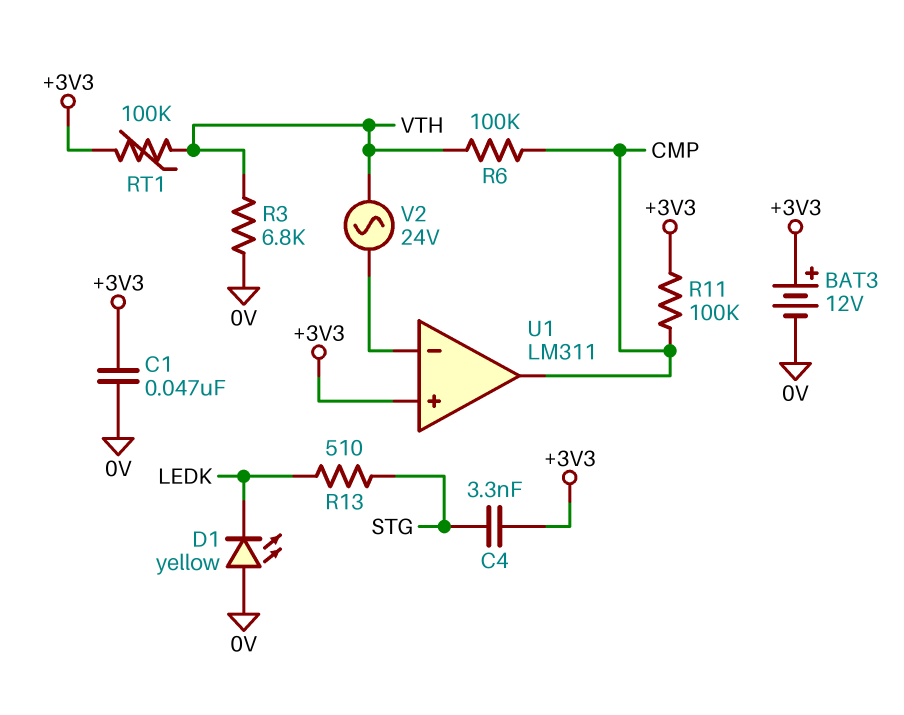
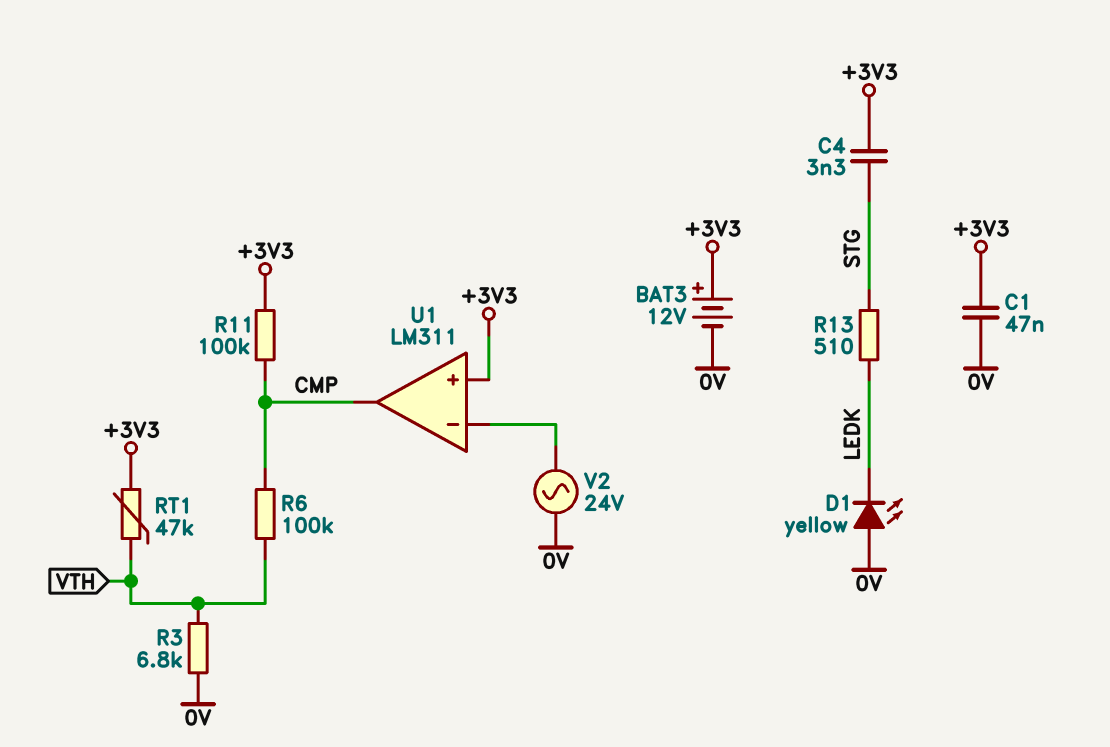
RT1: 100k (+3V3, VTH) -> 47k (+3V3, VTH)
V2: AC 24V (U1/in-, VTH) -> AC 24V (0V, U1/in-)

